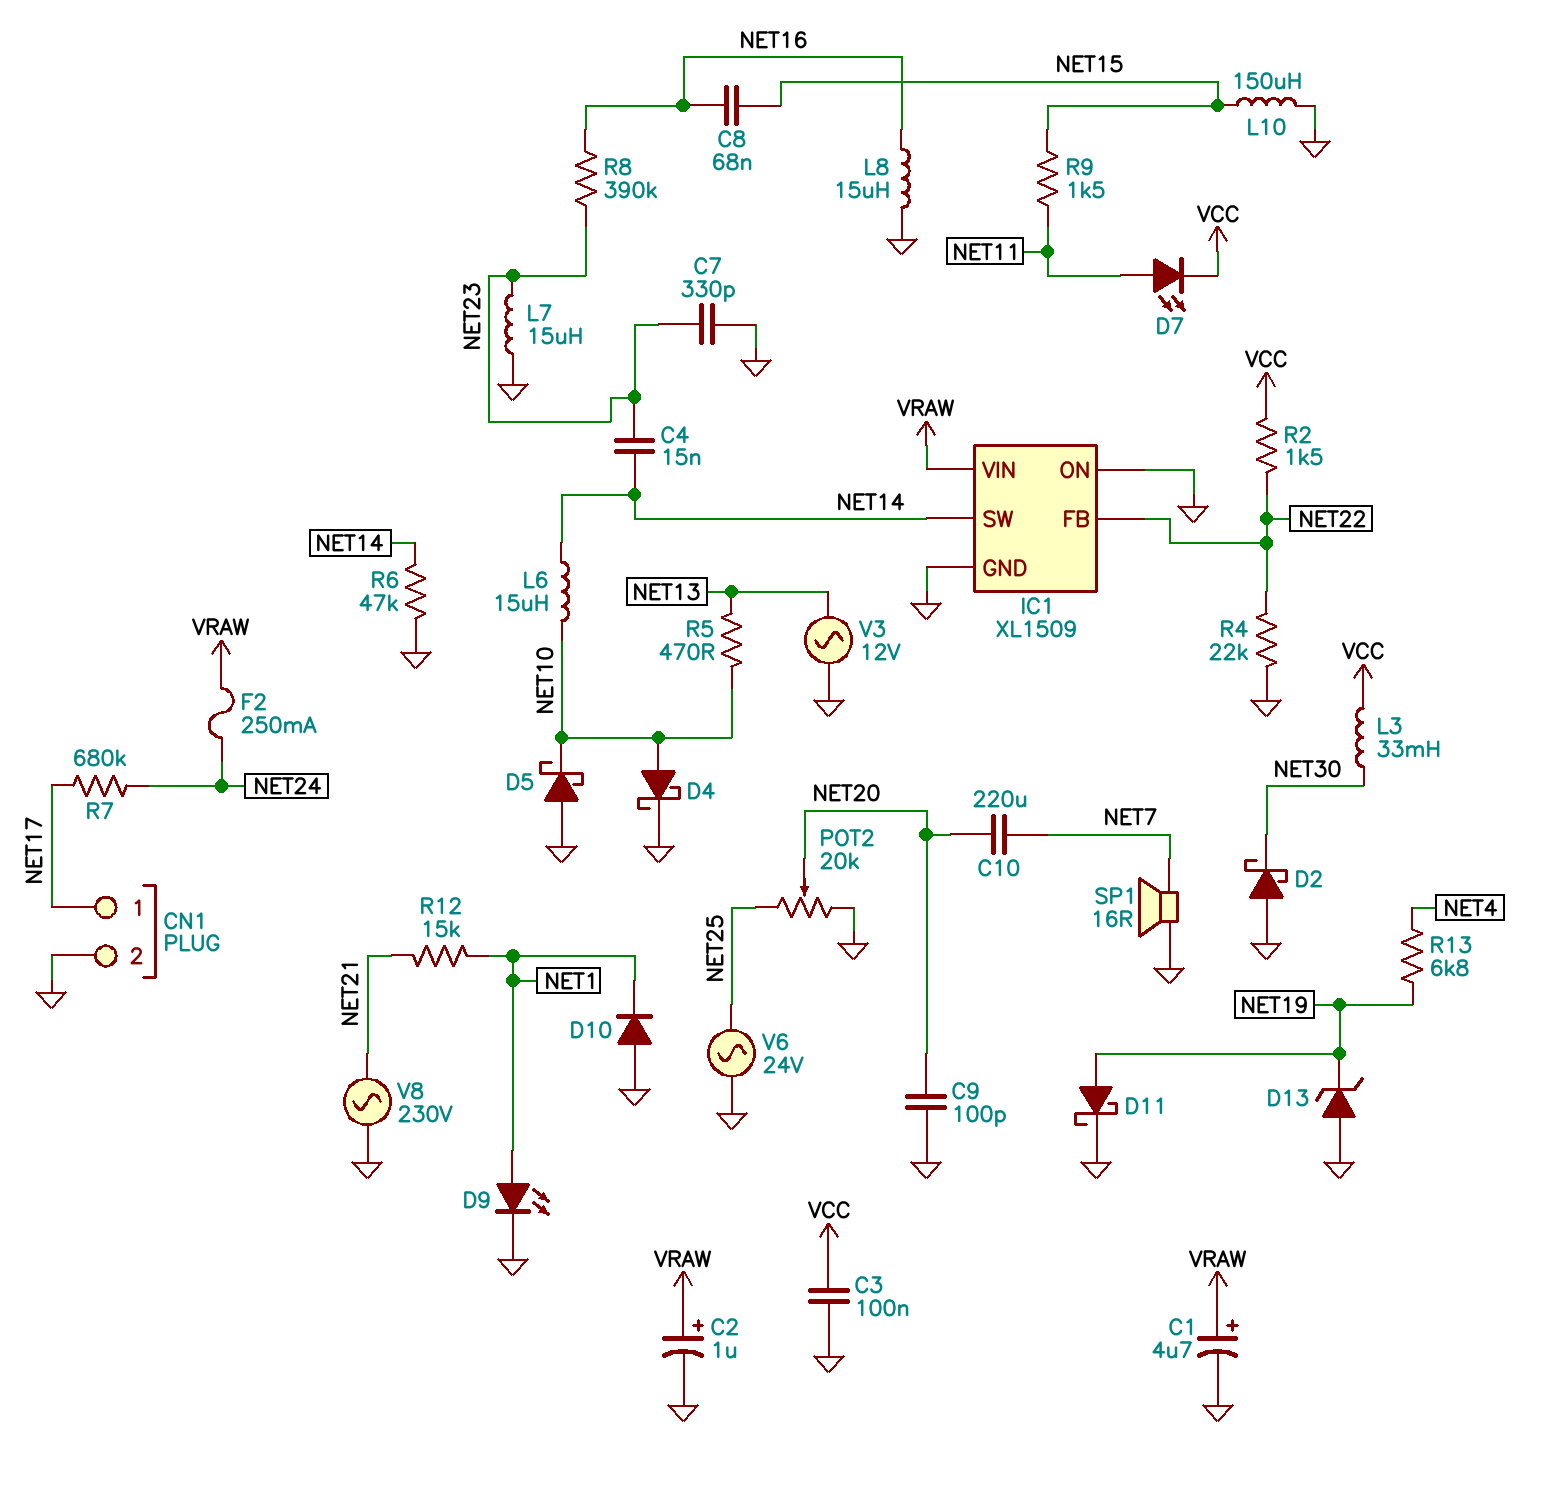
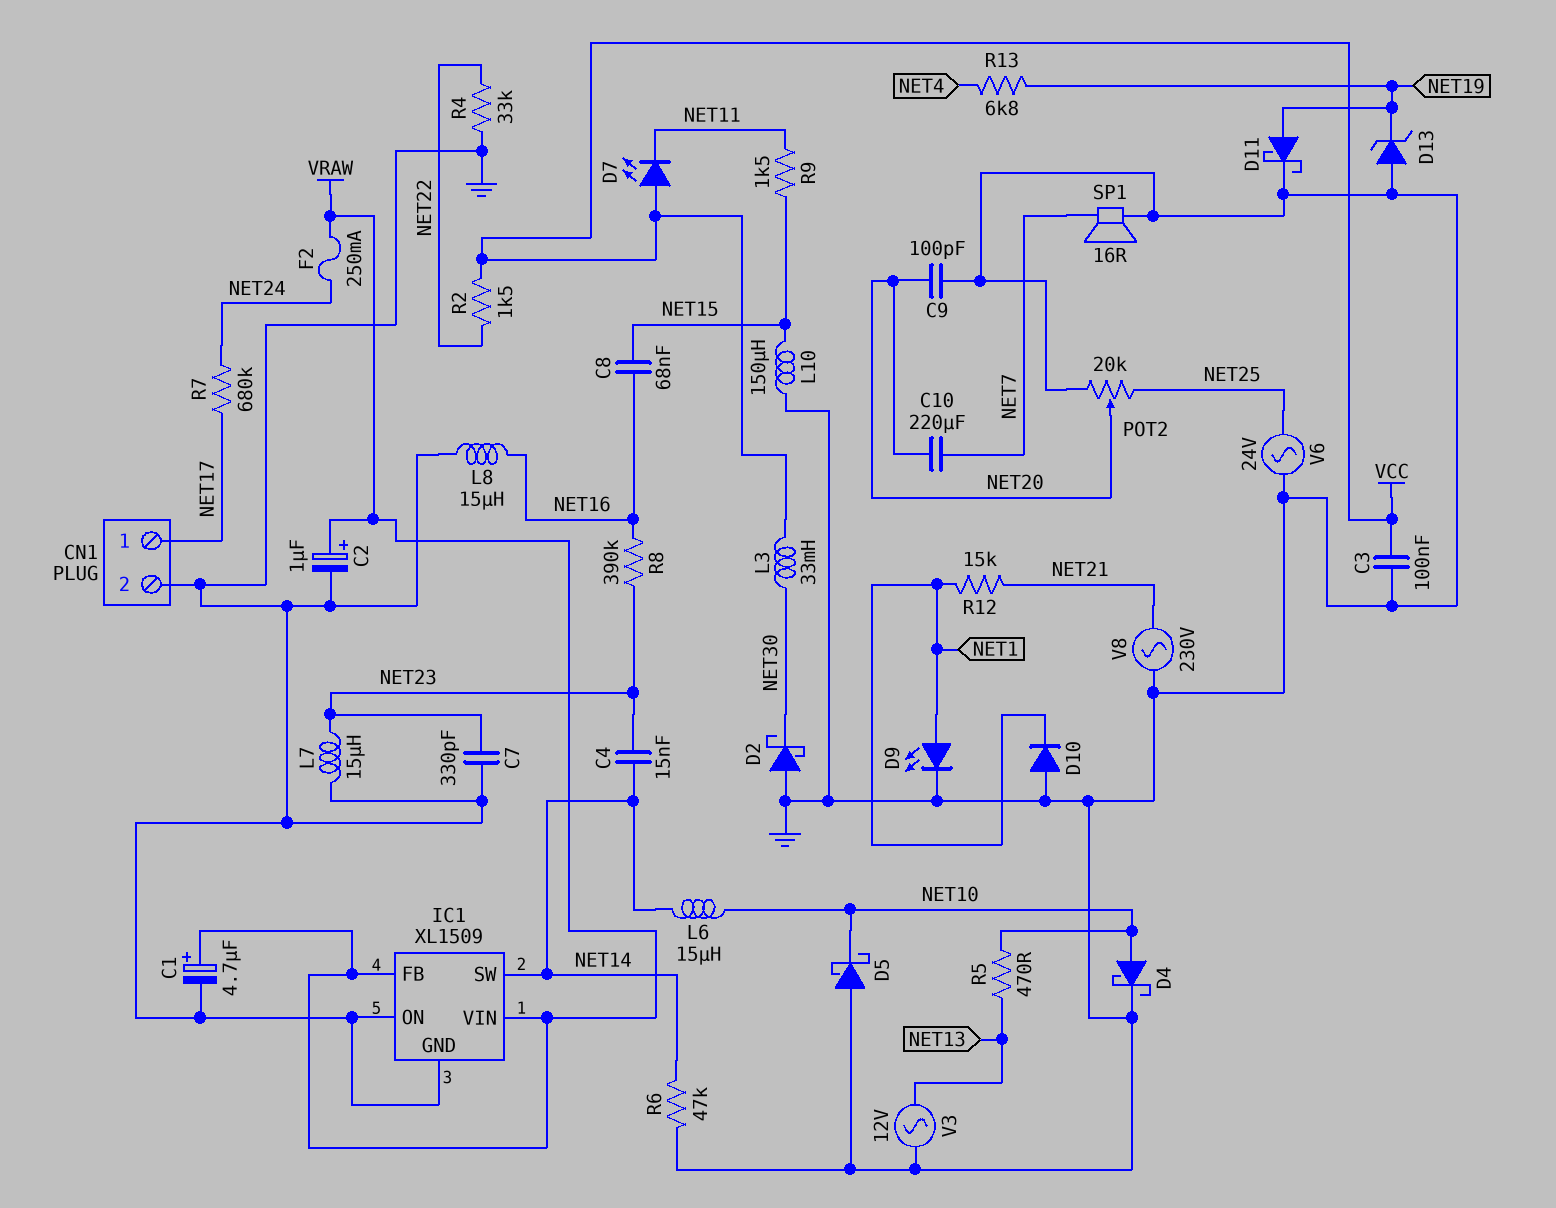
D7: LED (A NET11, K VCC) -> LED (A VCC, K NET11)
IC1 pin FB: NET22 -> VRAW
R4: 22k (GND, NET22) -> 33k (GND, NET22)

